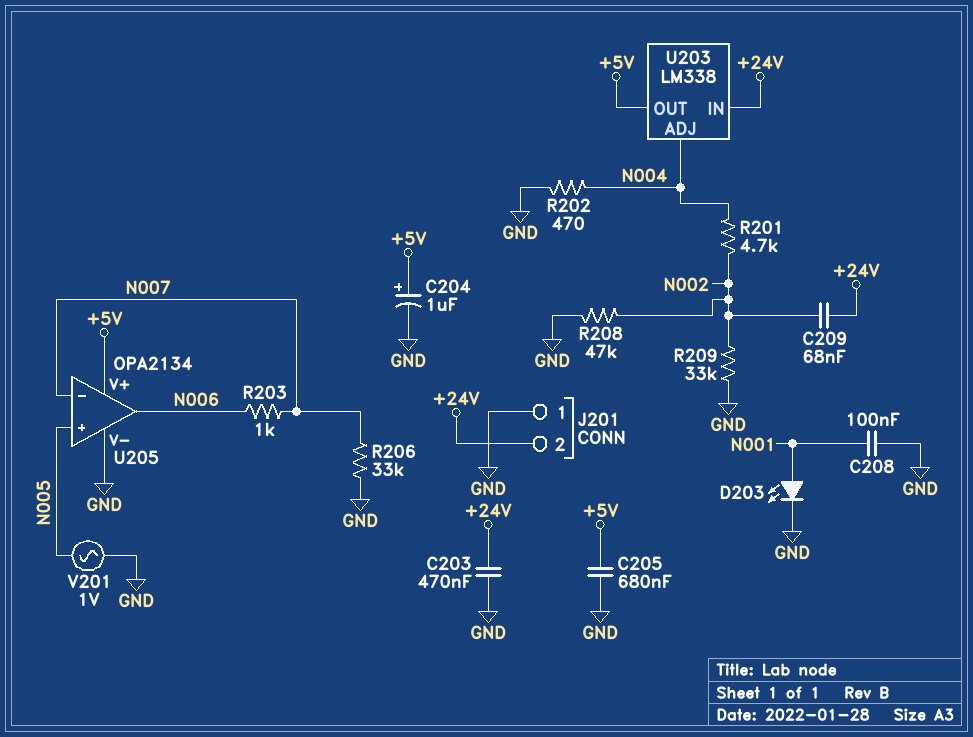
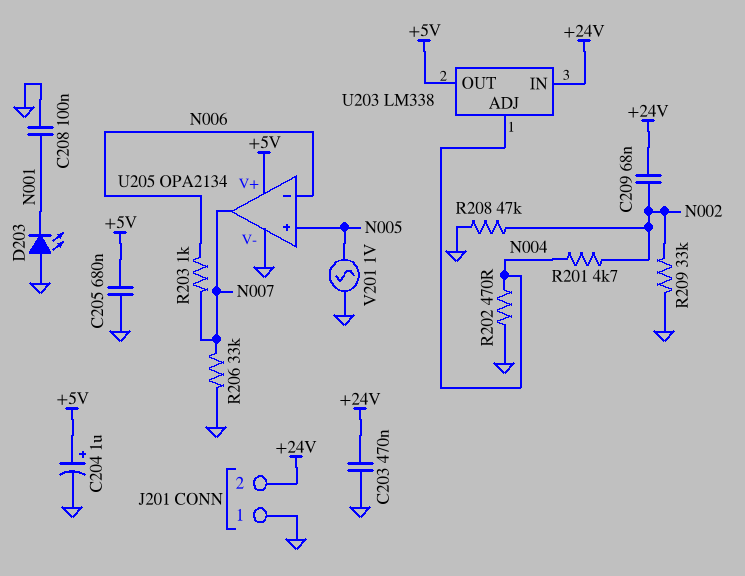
D203: LED (A N001, K GND) -> LED (A GND, K N001)
U205 pin in-: N007 -> N006
U205 pin out: N006 -> N007

